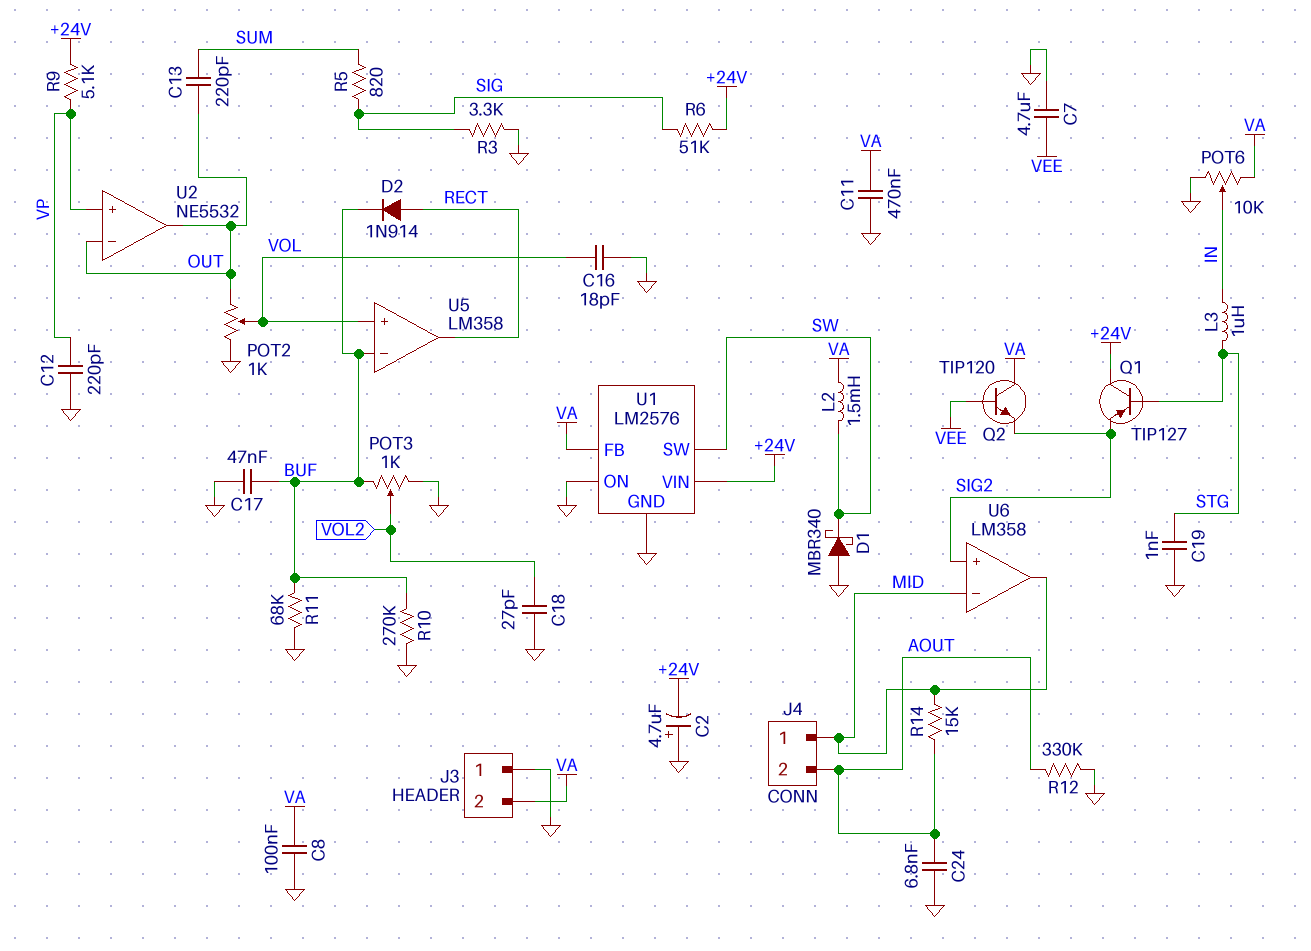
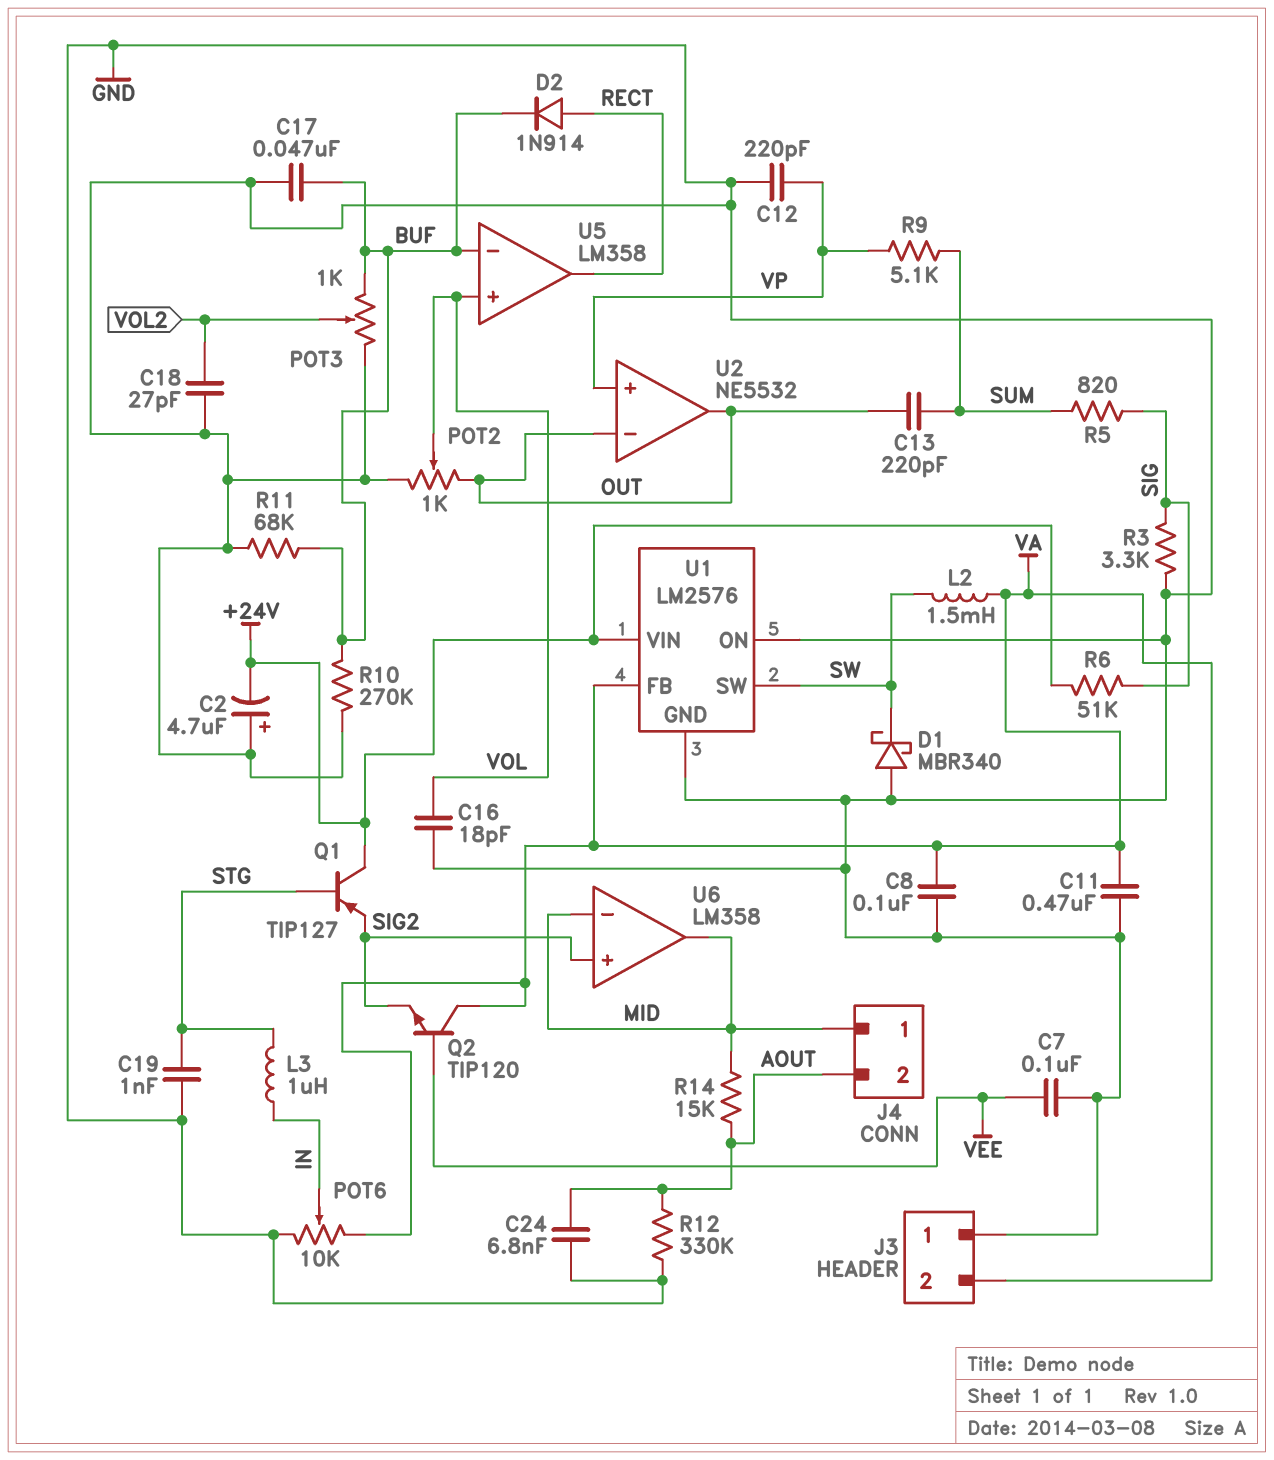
C7: 4.7uF (GND, VEE) -> 100nF (GND, VEE)
R9: 5.1k (+24V, VP) -> 5.1k (SUM, VP)

